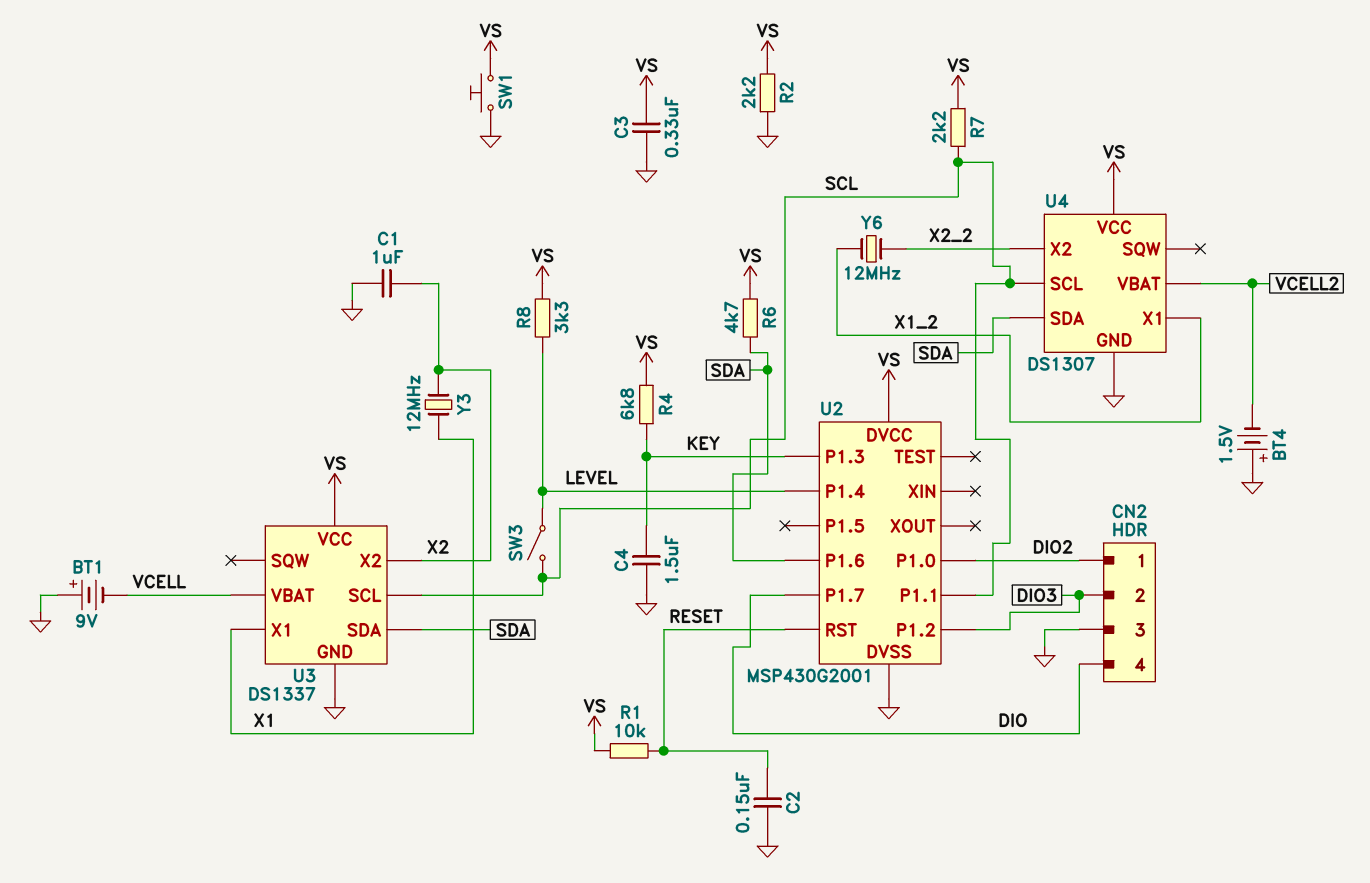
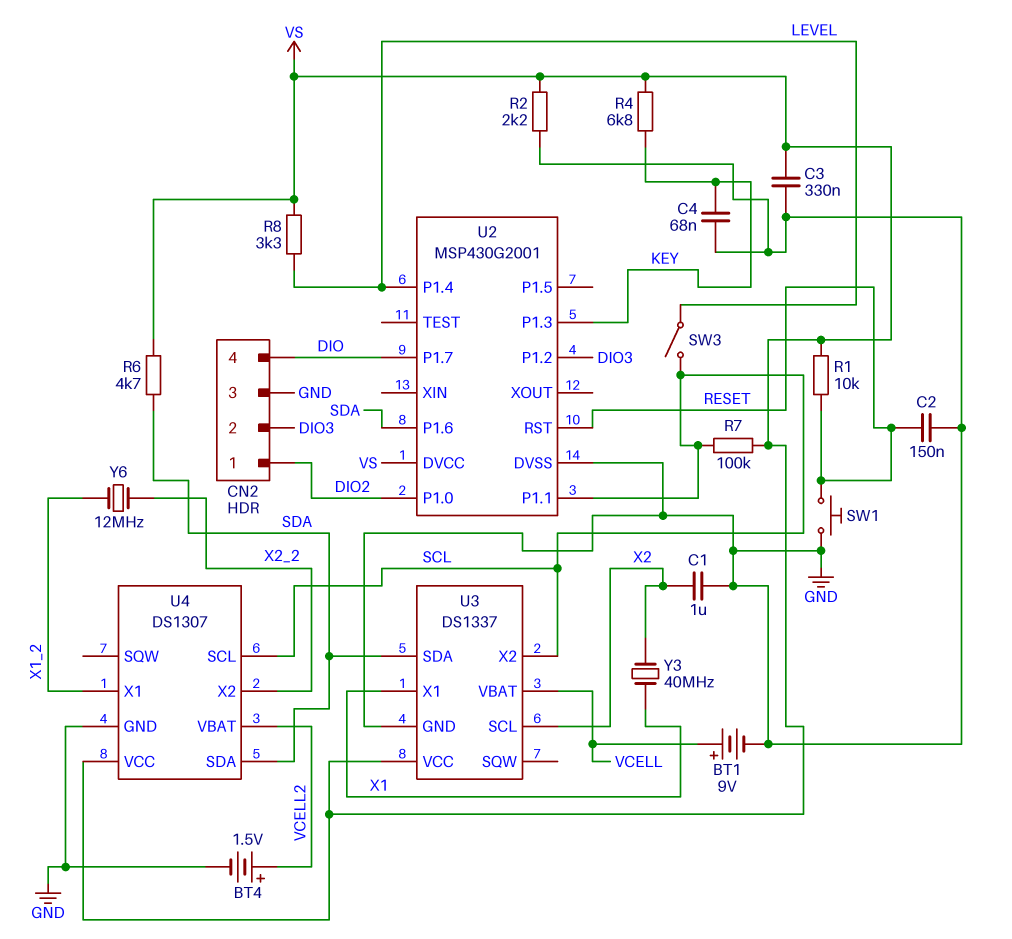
BT1: 9V (plus GND, minus VCELL) -> 9V (plus VCELL, minus GND)
BT4: 1.5V (plus GND, minus VCELL2) -> 1.5V (plus VCELL2, minus GND)
C4: 1.5uF (GND, KEY) -> 68nF (GND, KEY)
R7: 2.2k (SCL, VS) -> 100k (SCL, VS)
SW1: button (GND, VS) -> button (GND, RESET)
U3 pin SCL: SCL -> X2
U3 pin X2: X2 -> SCL
Y3: 12MHz (X1, X2) -> 40MHz (X1, X2)

